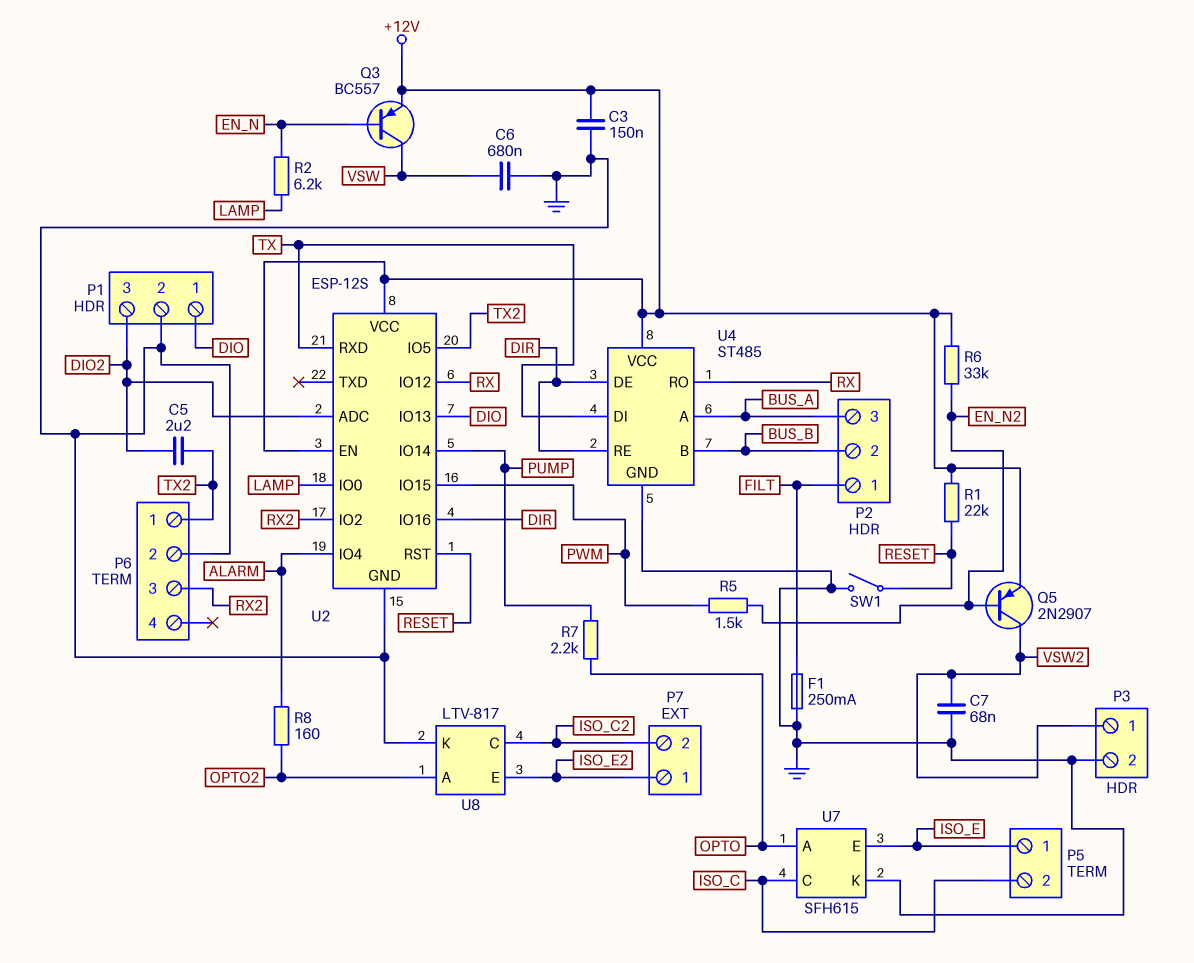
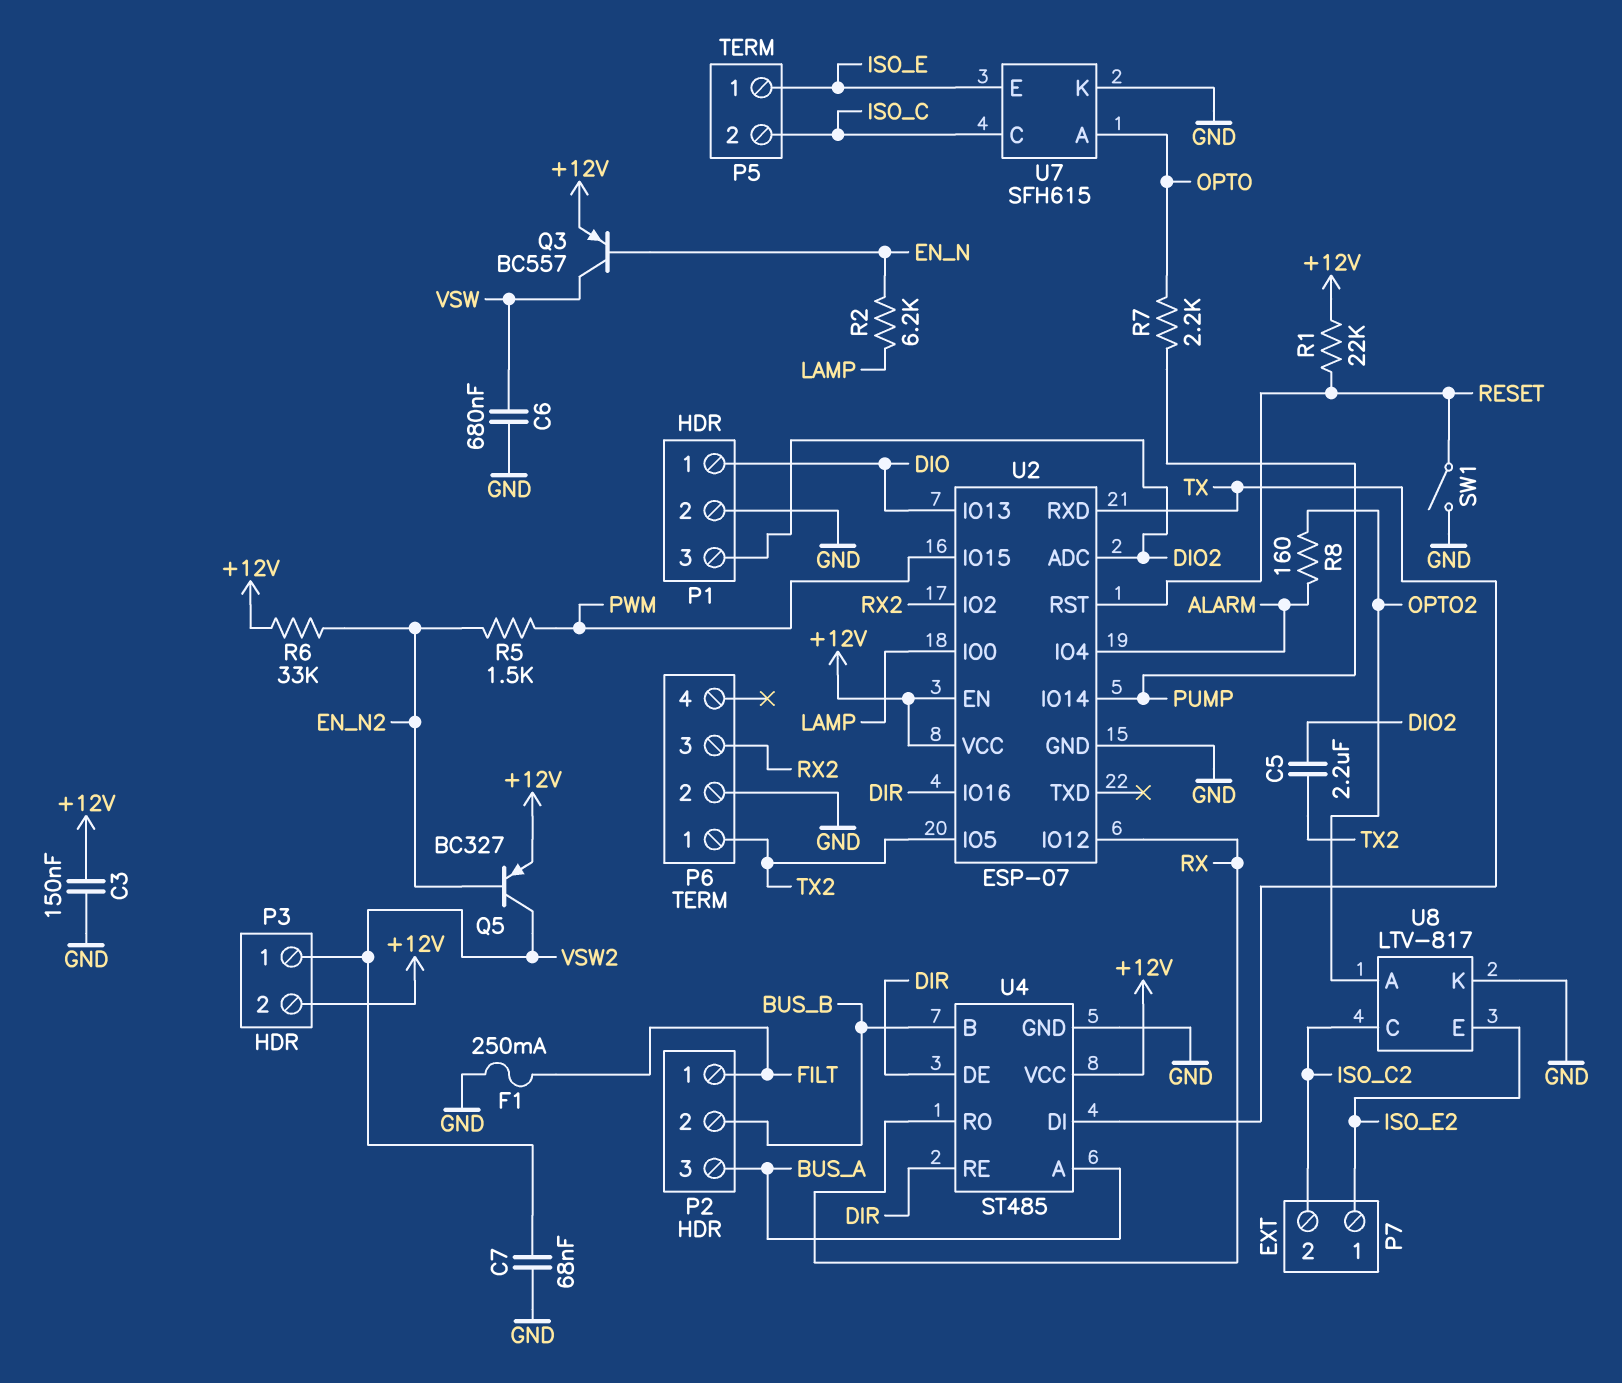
P3 pin 2: GND -> +12V
Q5: PNP 2N2907 (B EN_N2, C VSW2, E +12V) -> PNP BC327 (B EN_N2, C VSW2, E +12V)
U2: ESP-12S -> ESP-07

